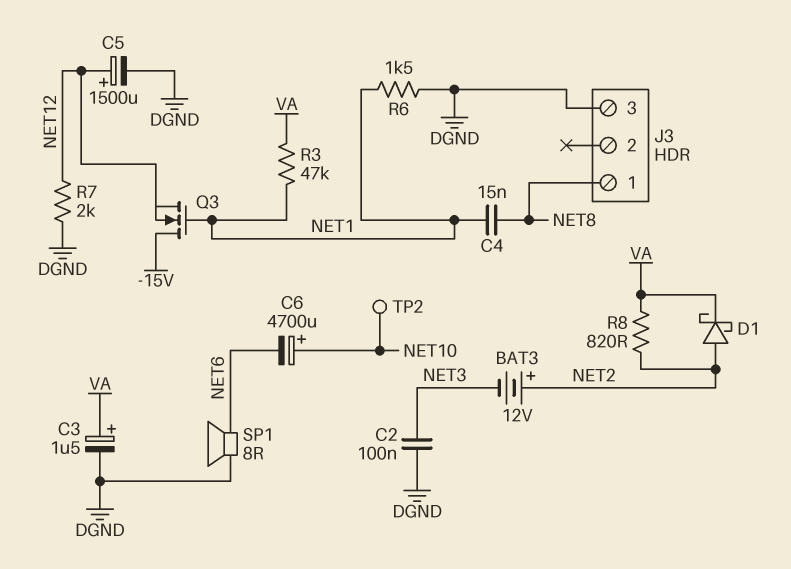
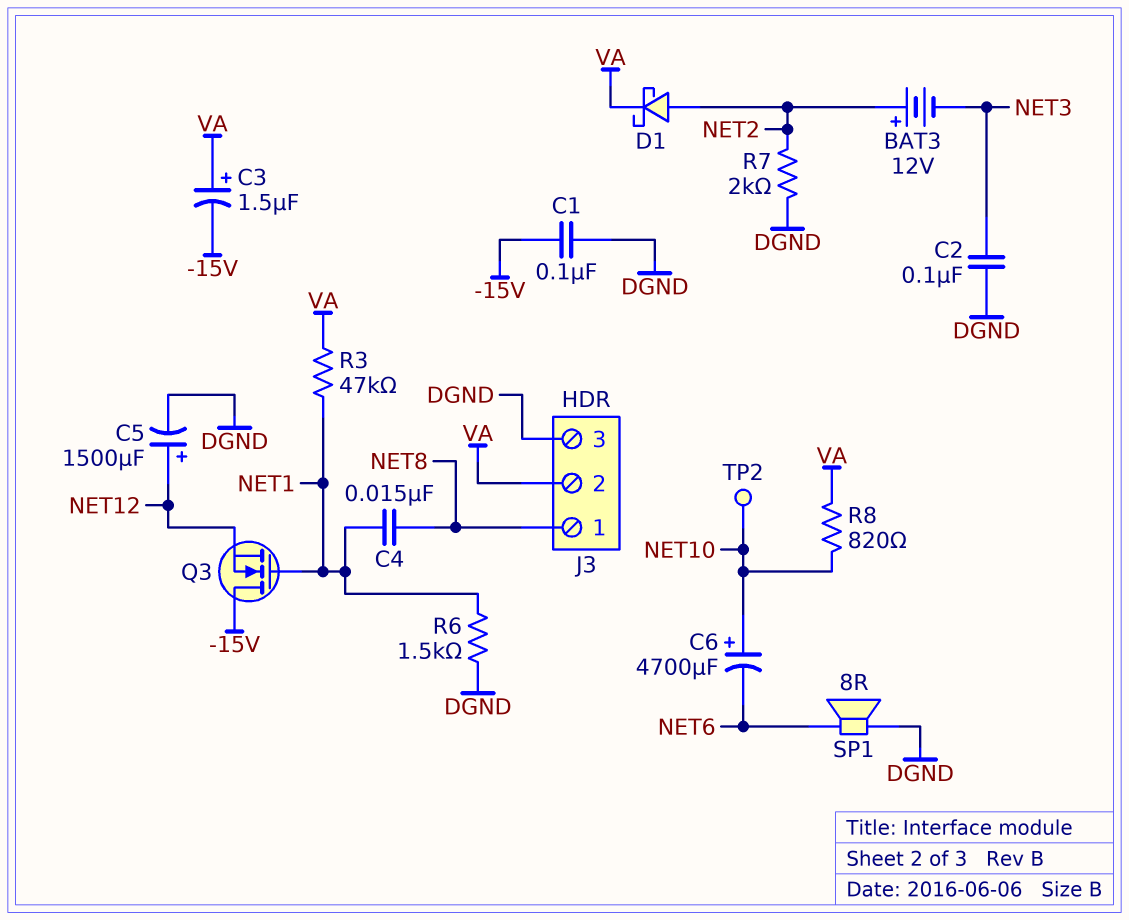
C1: none -> 100nF (-15V, DGND)
C3: 1.5uF (plus VA, minus DGND) -> 1.5uF (plus VA, minus -15V)
J3 pin 2: none -> VA
R7: 2k (DGND, NET12) -> 2k (DGND, NET2)
R8: 820 (NET2, VA) -> 820 (NET10, VA)

